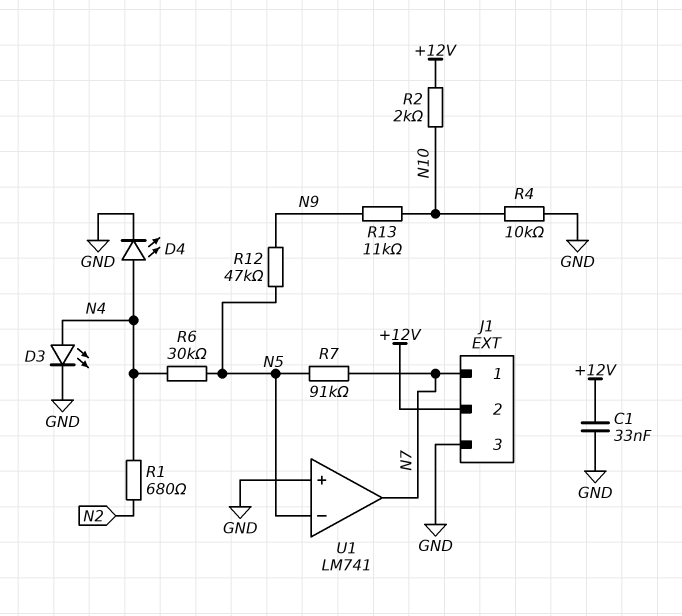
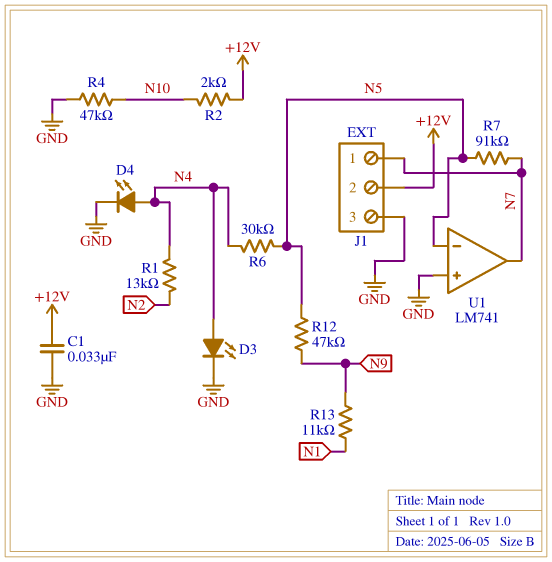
R1: 680 (N2, N4) -> 13k (N2, N4)
R4: 10k (GND, N10) -> 47k (GND, N10)
R13: 11k (N9, N10) -> 11k (N1, N9)

